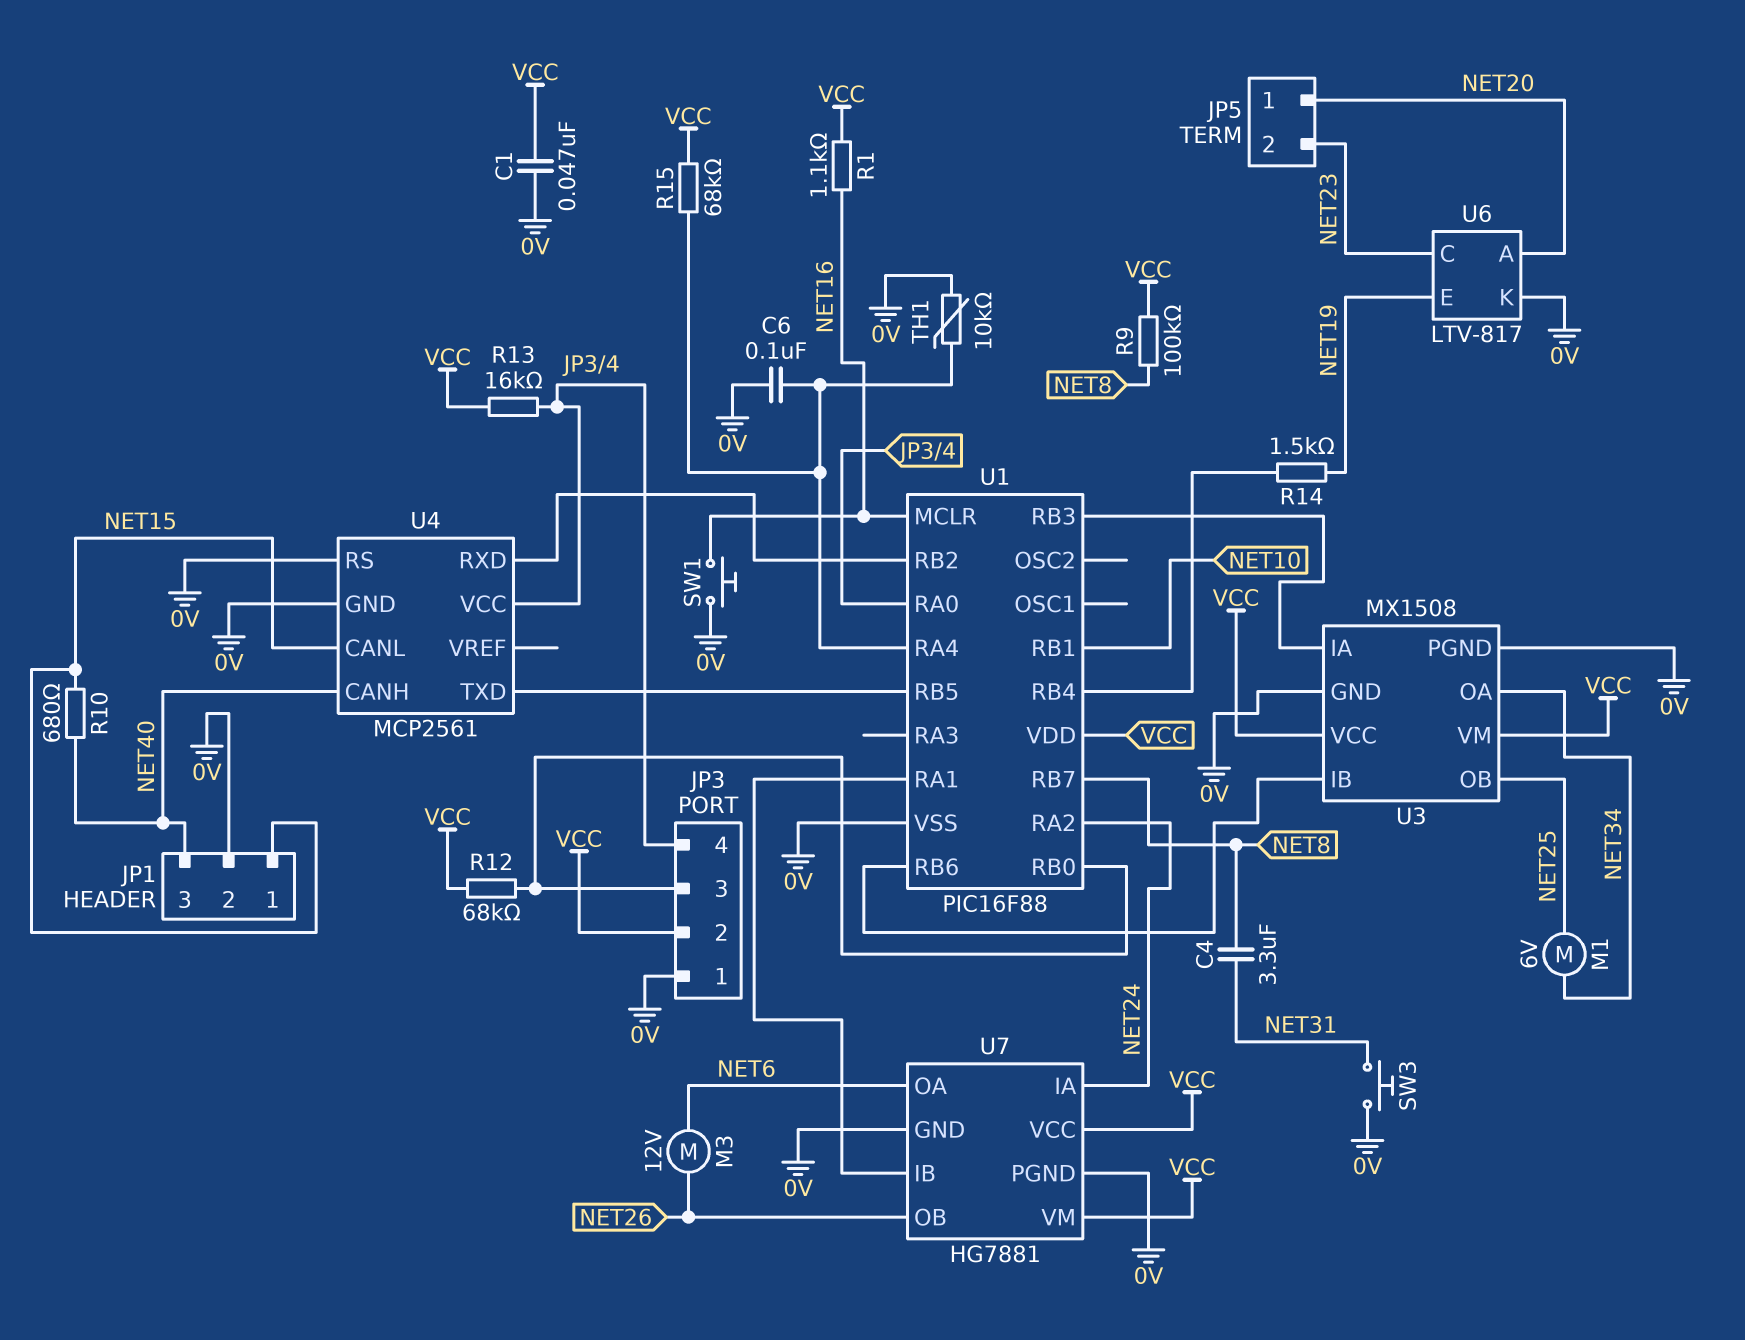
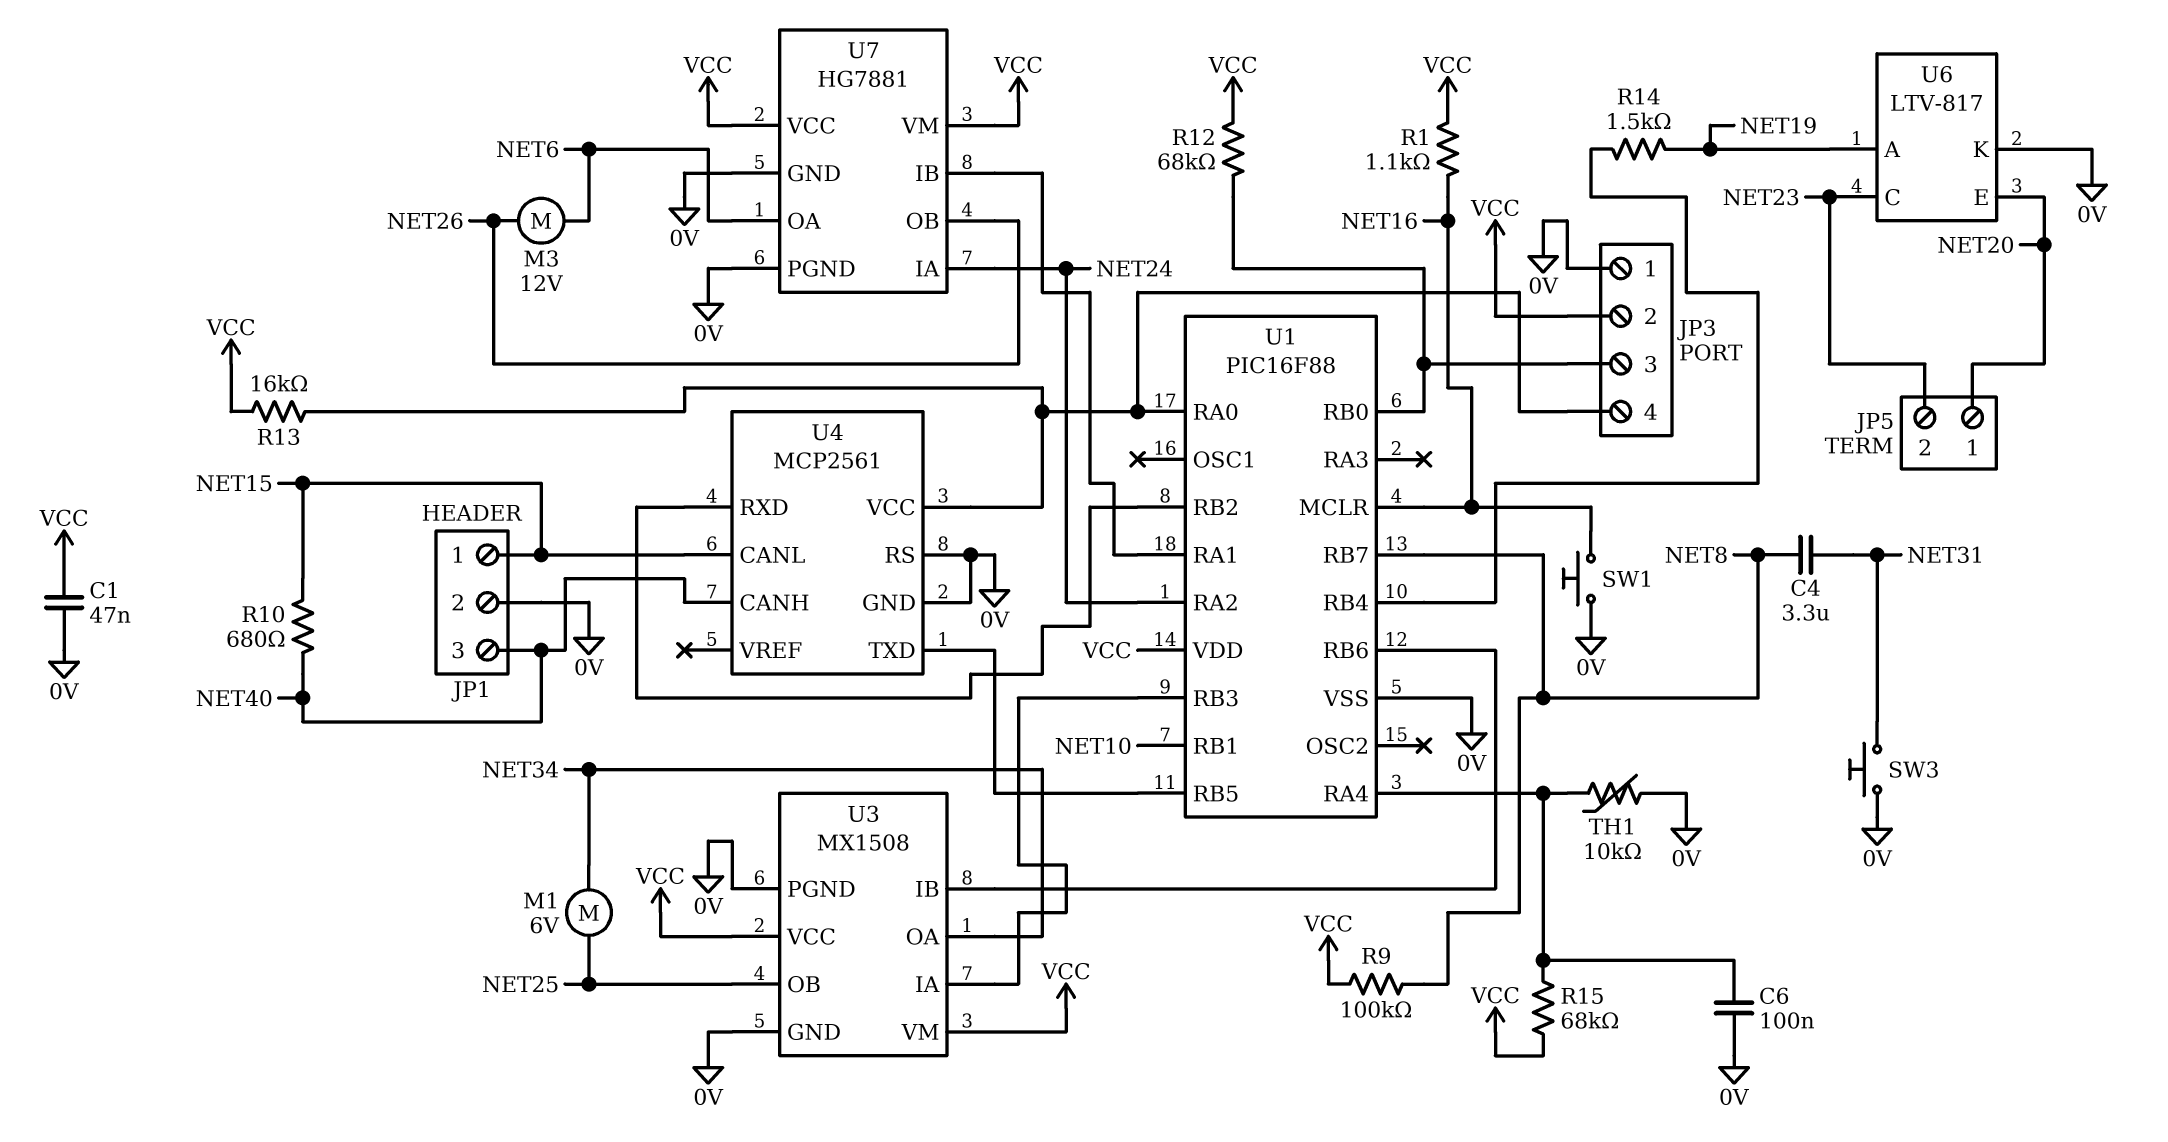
U6 pin A: NET20 -> NET19
U6 pin E: NET19 -> NET20

